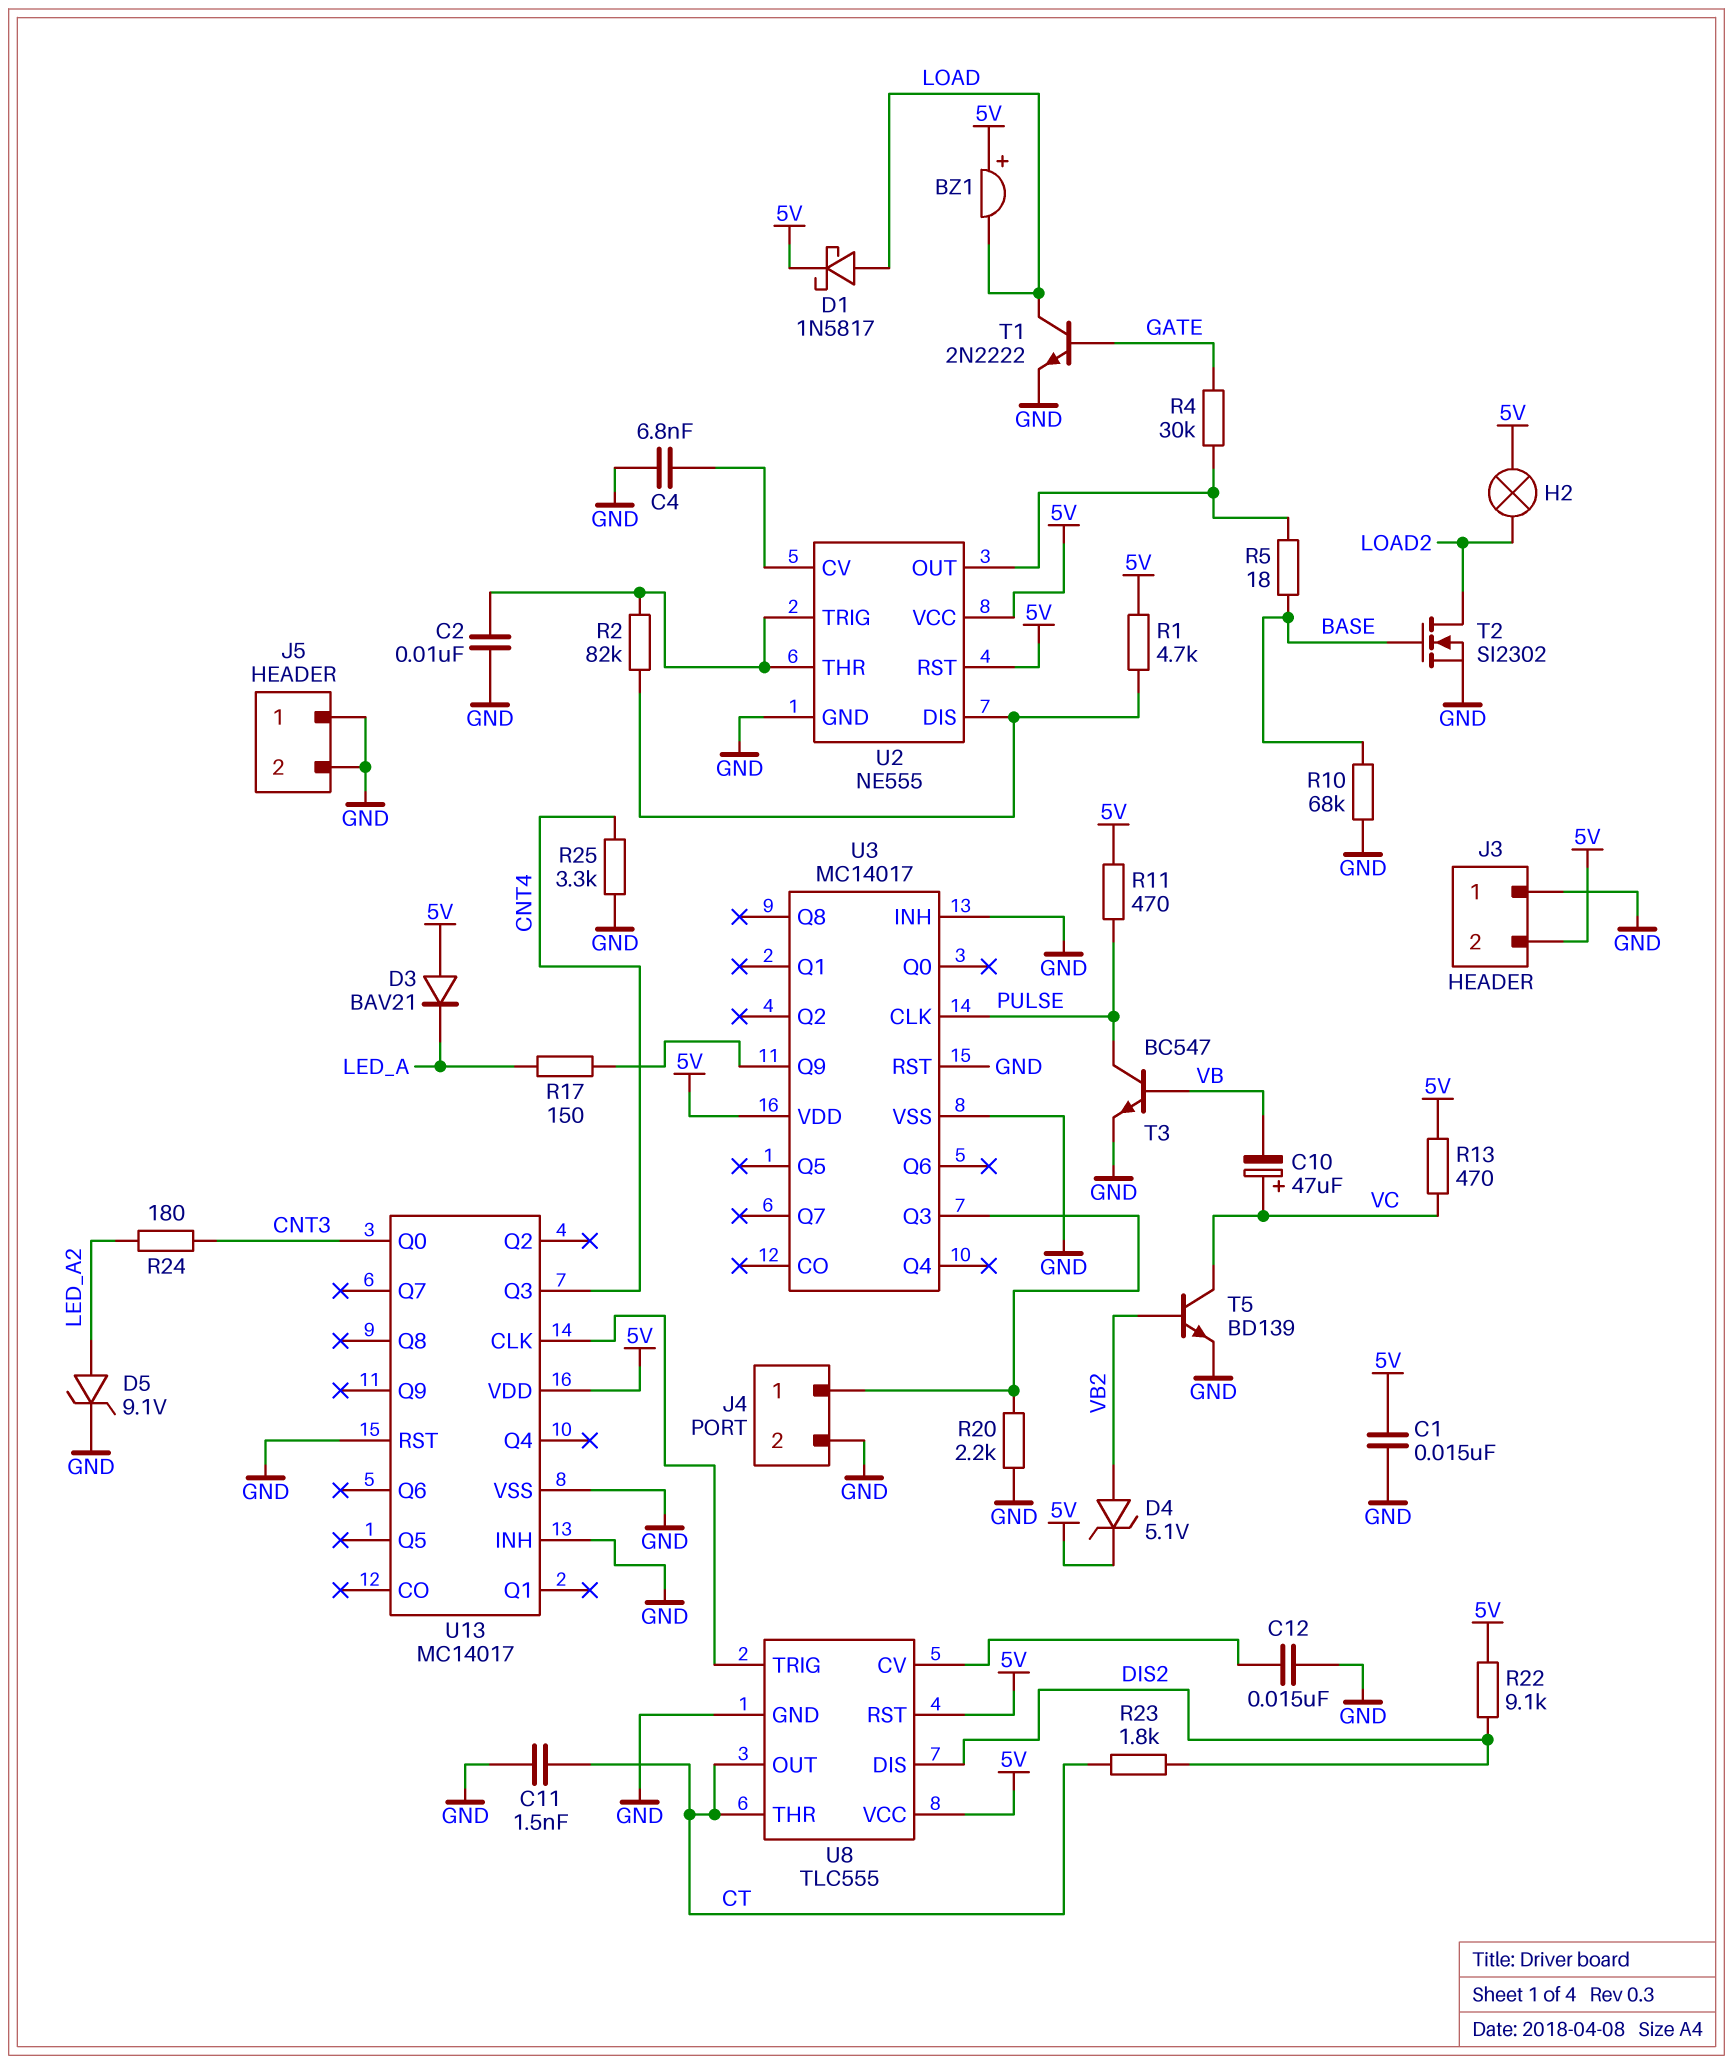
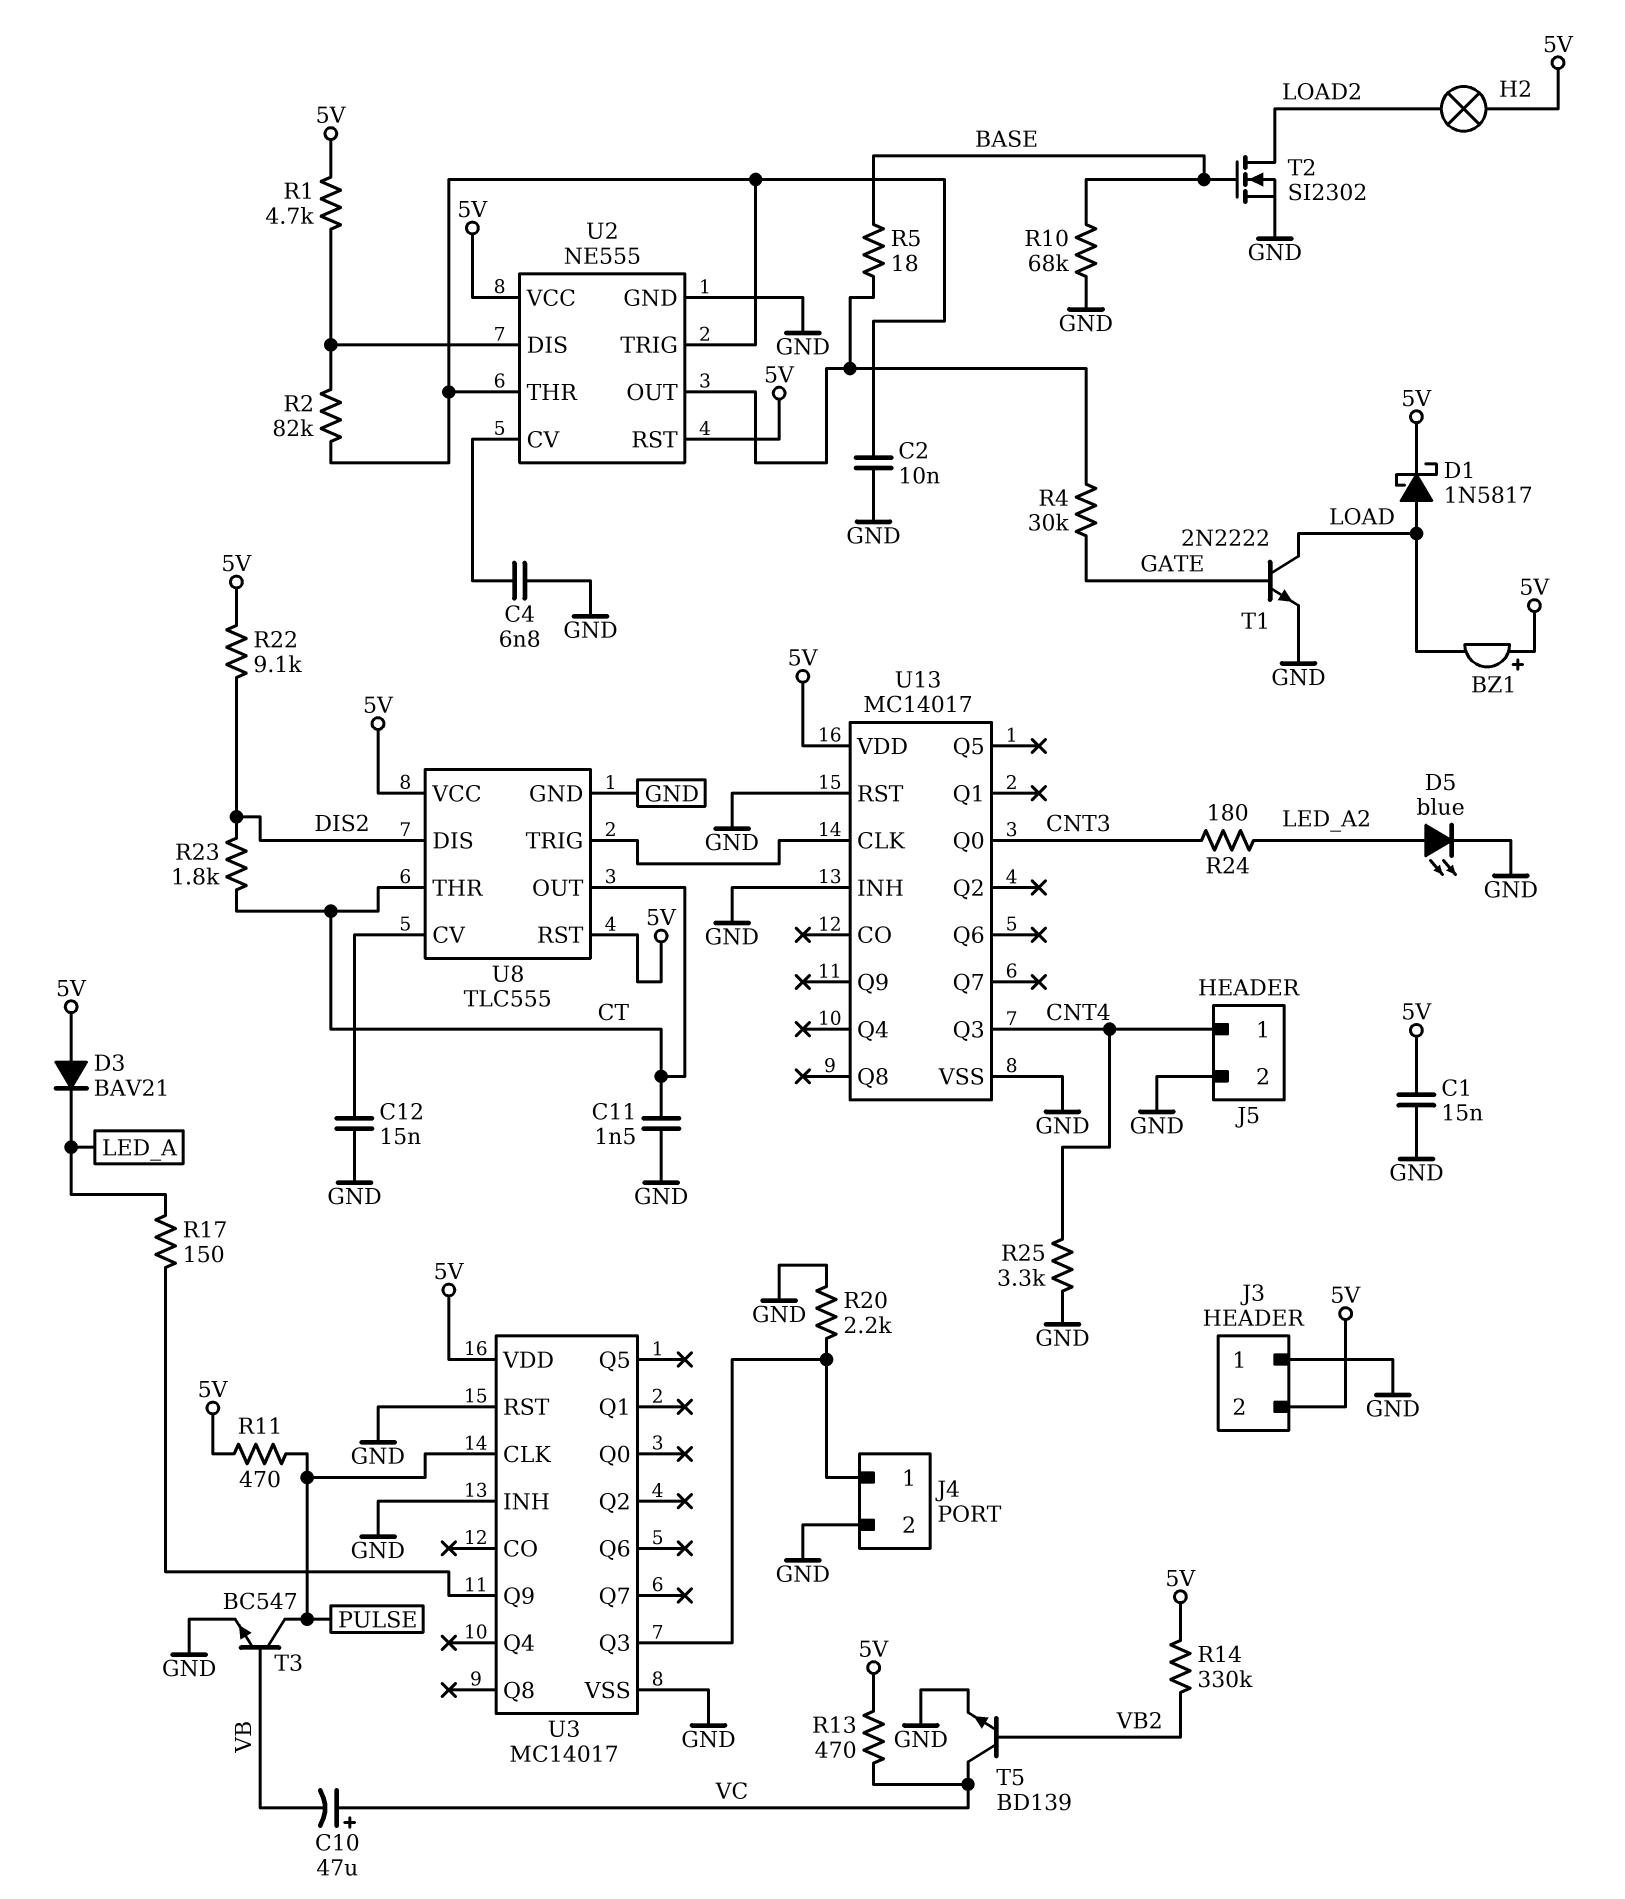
D4: zener 5.1V (A VB2, K 5V) -> none
D5: zener 9.1V (A LED_A2, K GND) -> LED blue (A LED_A2, K GND)
J5 pin 1: GND -> CNT4
R14: none -> 330k (5V, VB2)

